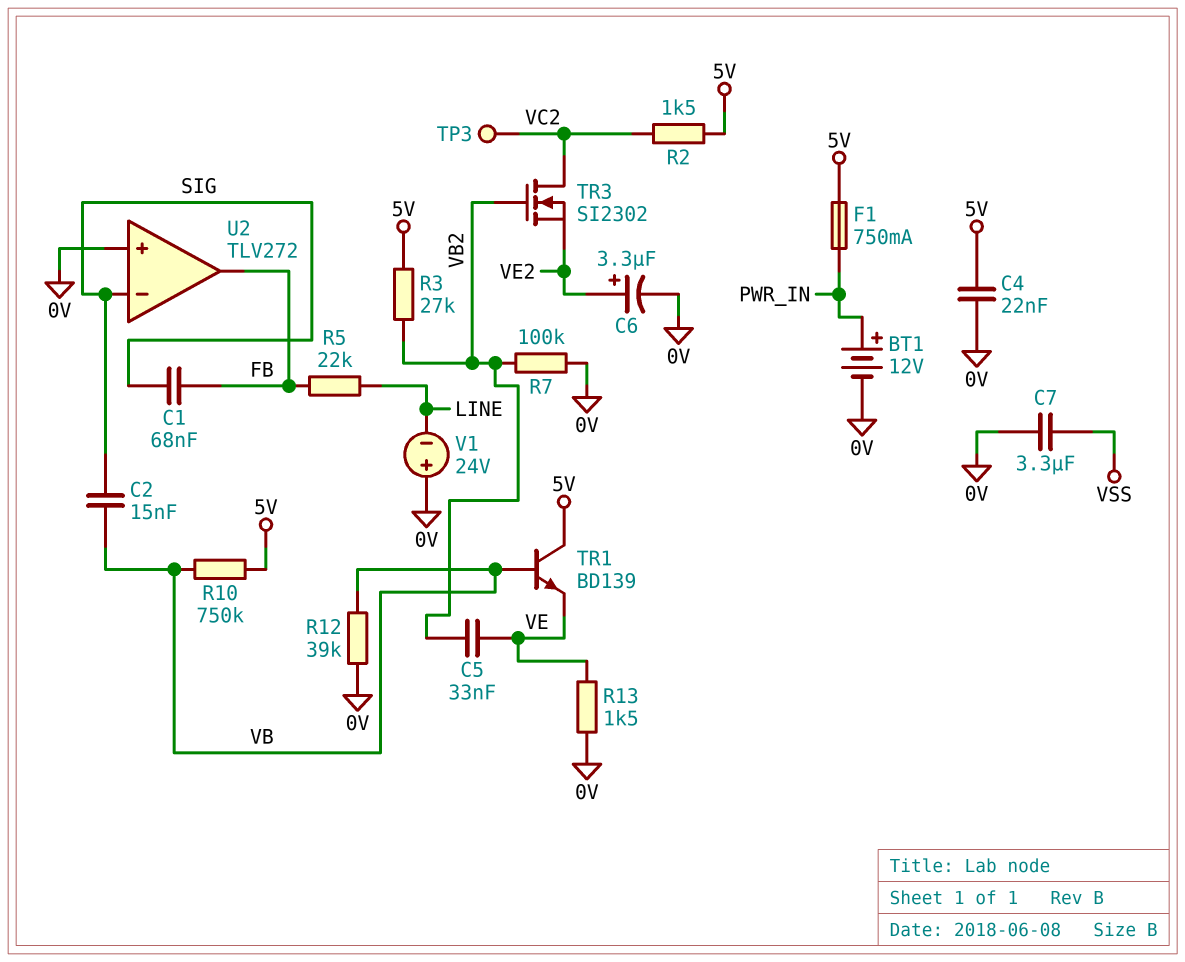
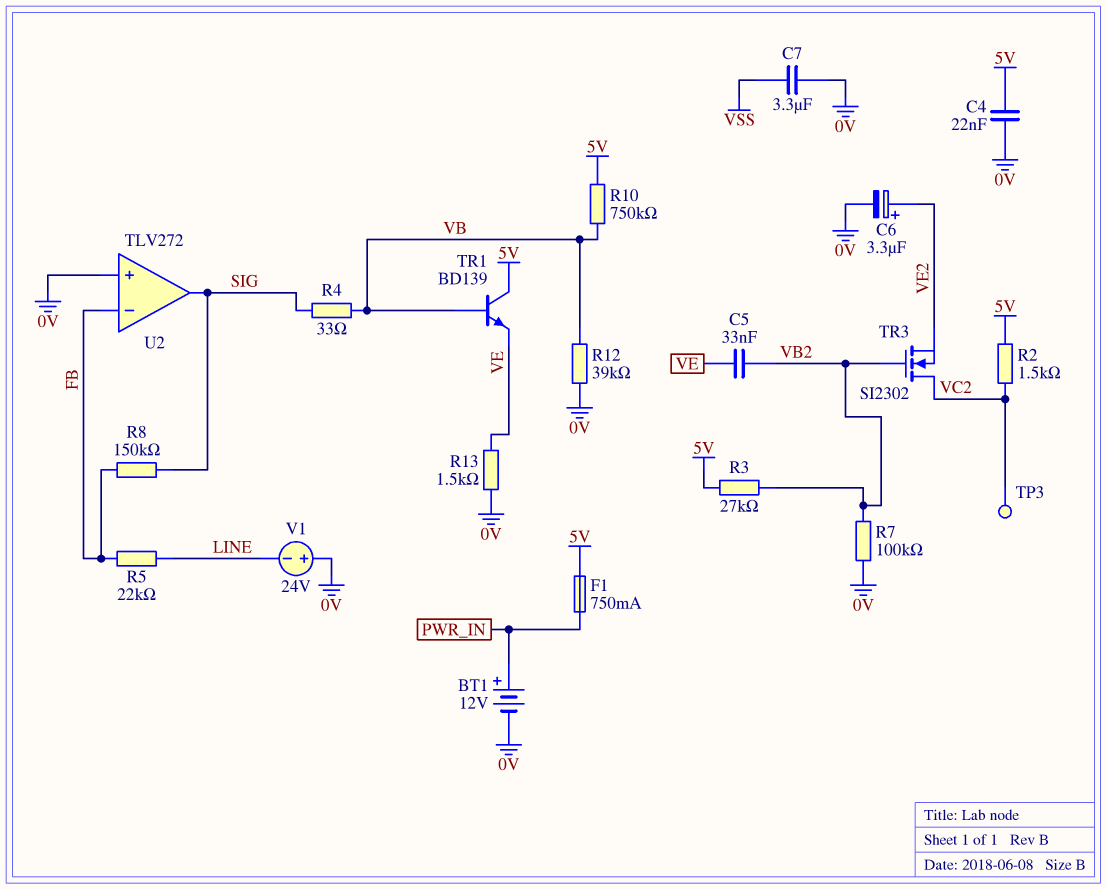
C1: 68nF (FB, SIG) -> none
C2: 15nF (SIG, VB) -> none
R4: none -> 33 (SIG, VB)
R8: none -> 150k (FB, SIG)
U2 pin in-: SIG -> FB
U2 pin out: FB -> SIG

